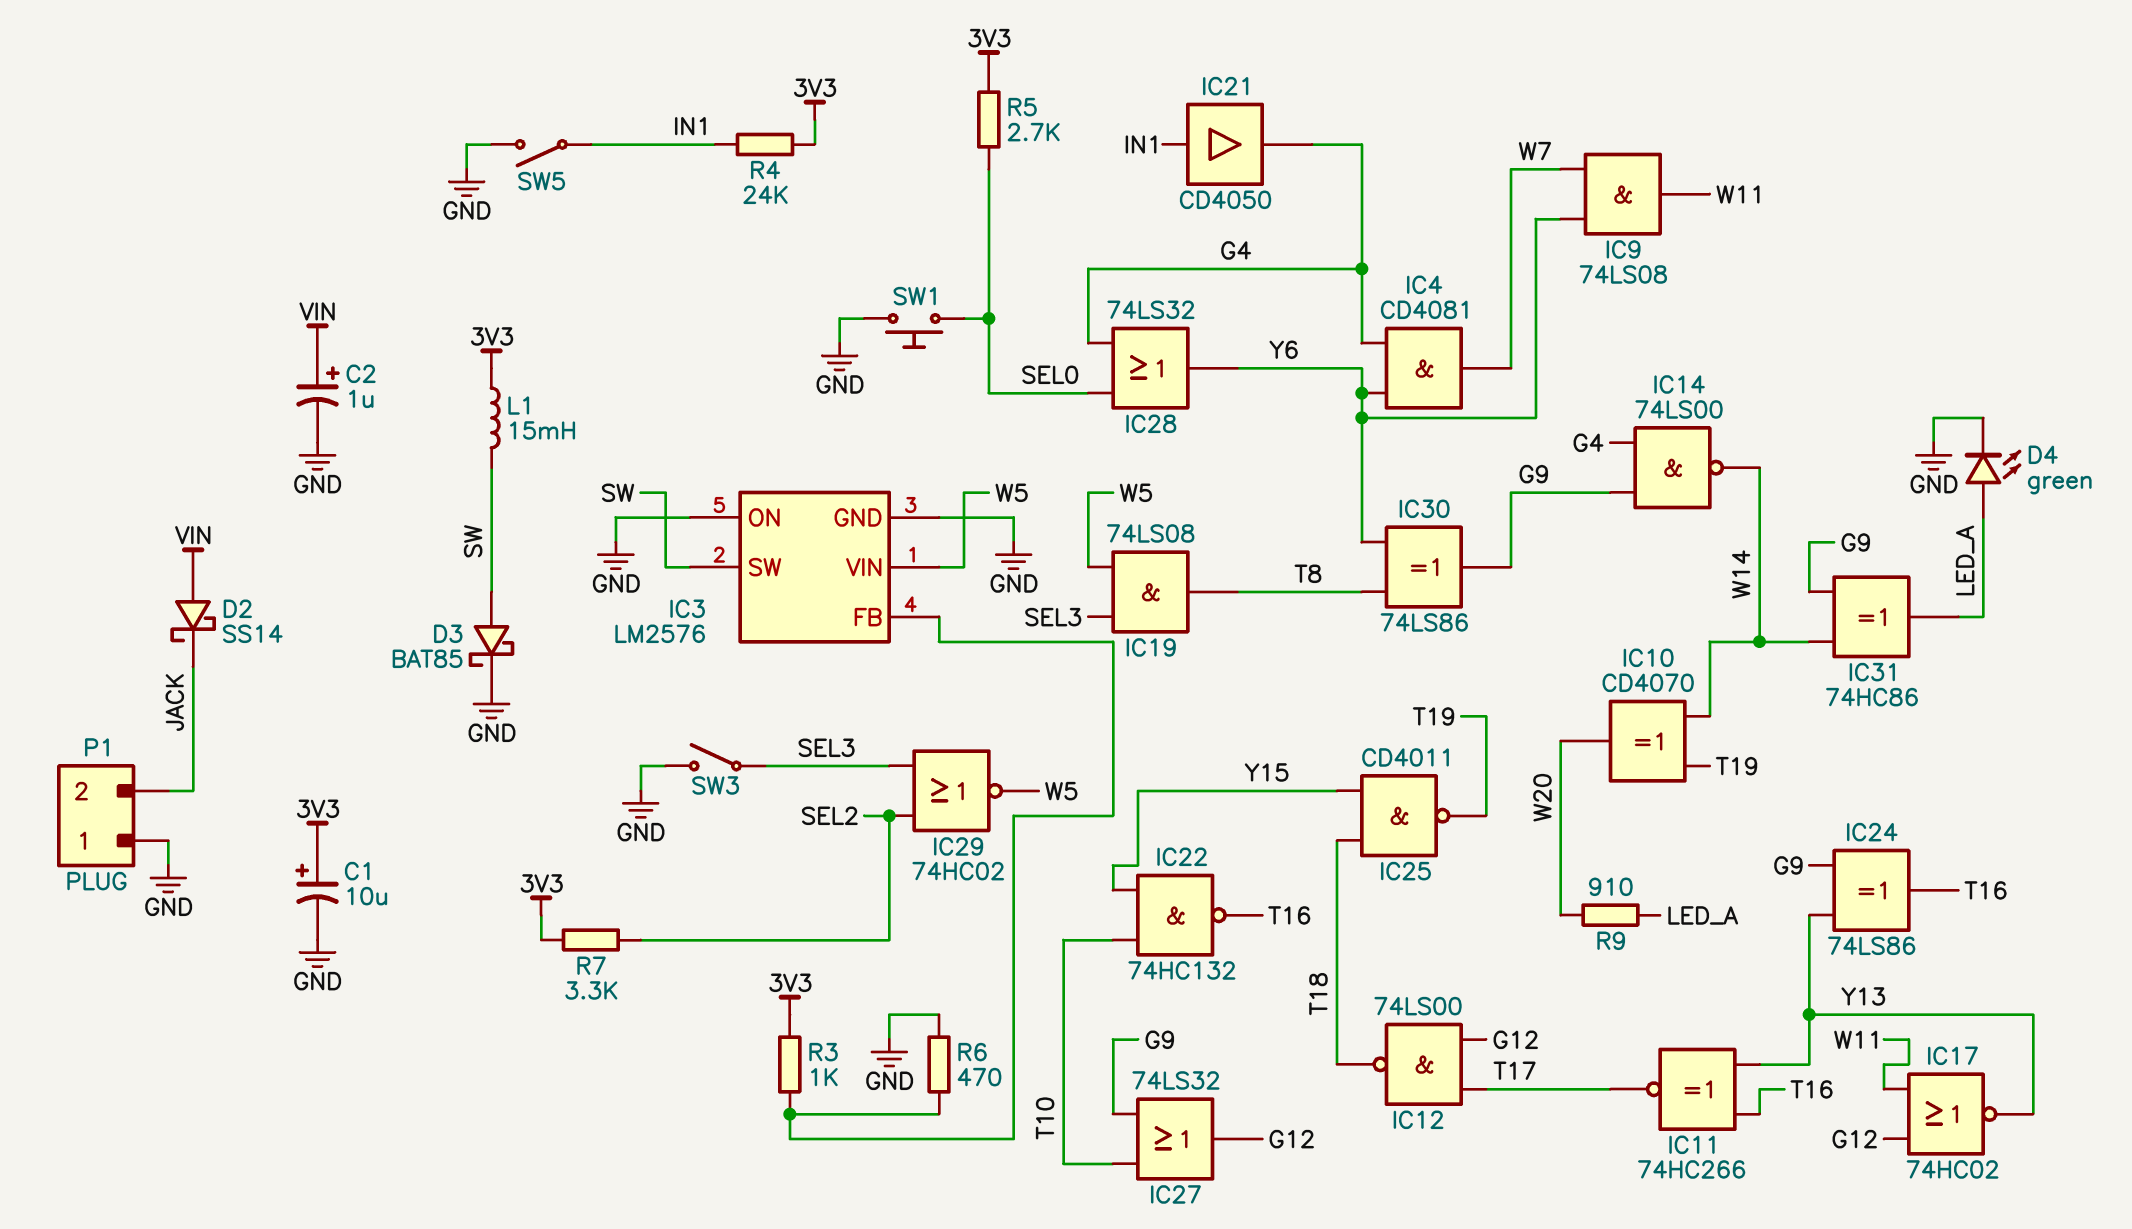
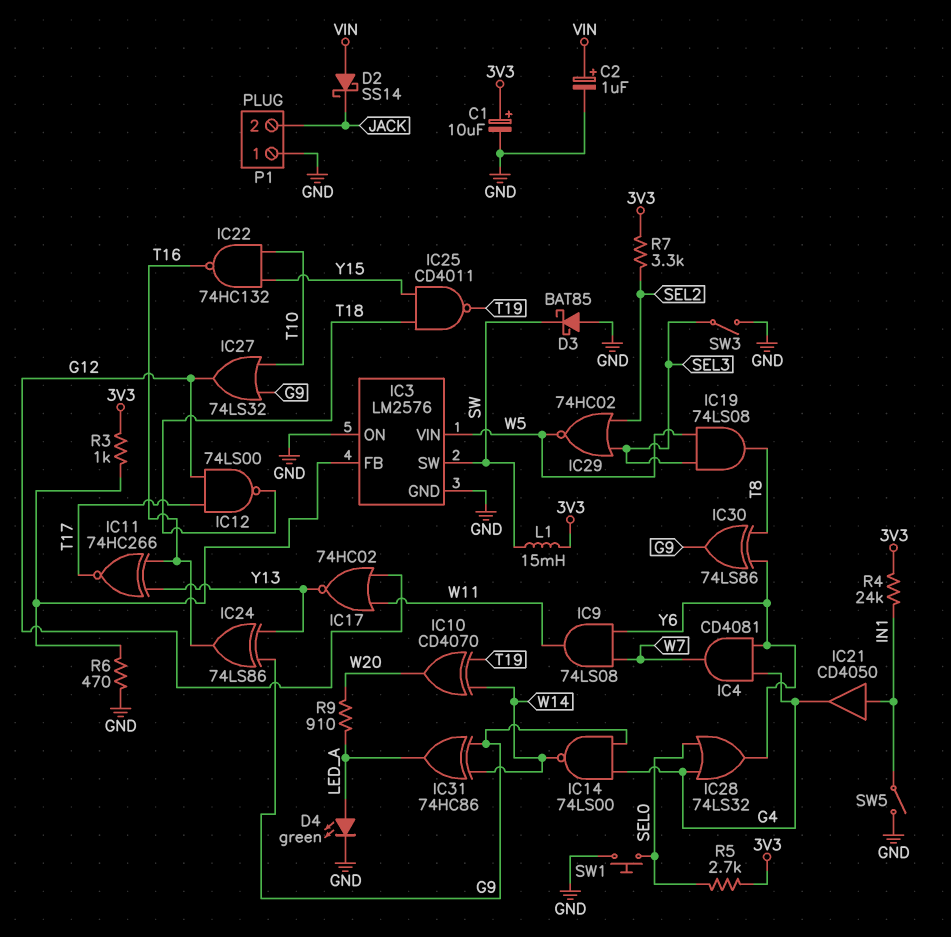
D3: schottky BAT85 (A SW, K GND) -> schottky BAT85 (A GND, K SW)

